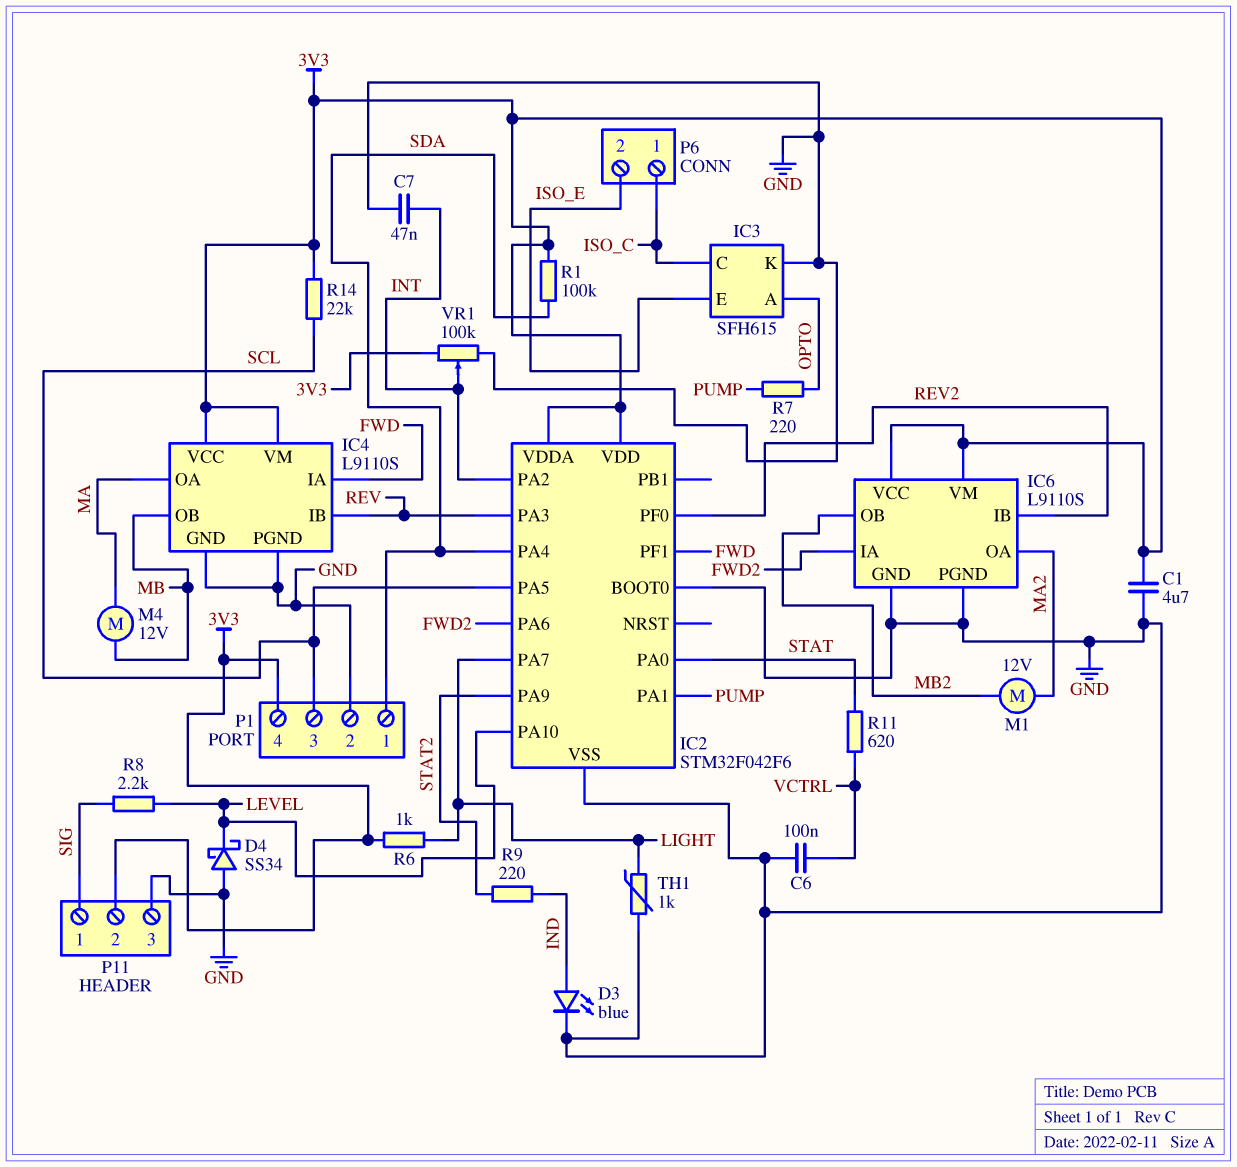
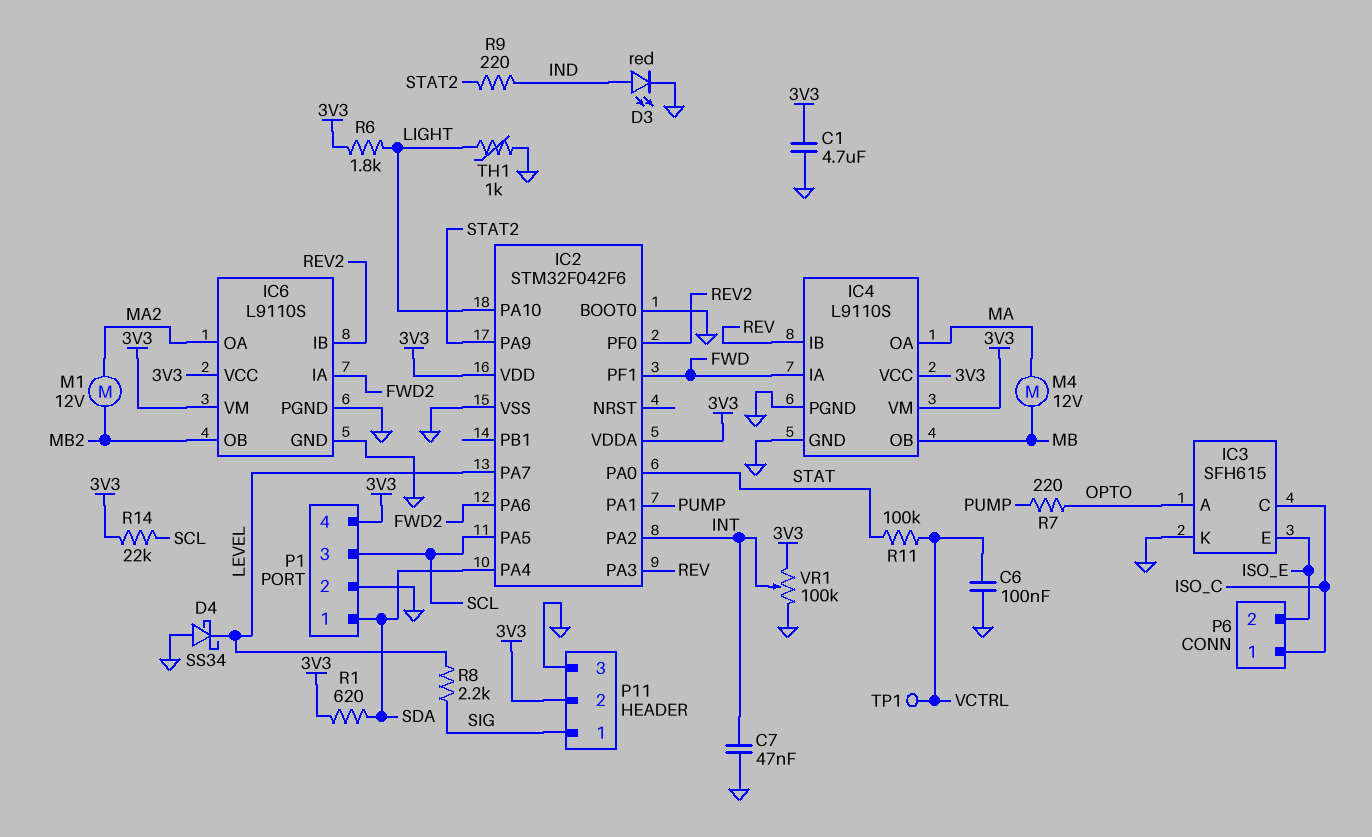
D3: LED blue (A IND, K GND) -> LED red (A IND, K GND)
IC2 pin PA7: LIGHT -> LEVEL
IC2 pin PA10: LEVEL -> LIGHT
R1: 100k (3V3, SDA) -> 620 (3V3, SDA)
R6: 1k (3V3, LIGHT) -> 1.8k (3V3, LIGHT)
R11: 620 (STAT, VCTRL) -> 100k (STAT, VCTRL)
TP1: none -> test point (VCTRL)

